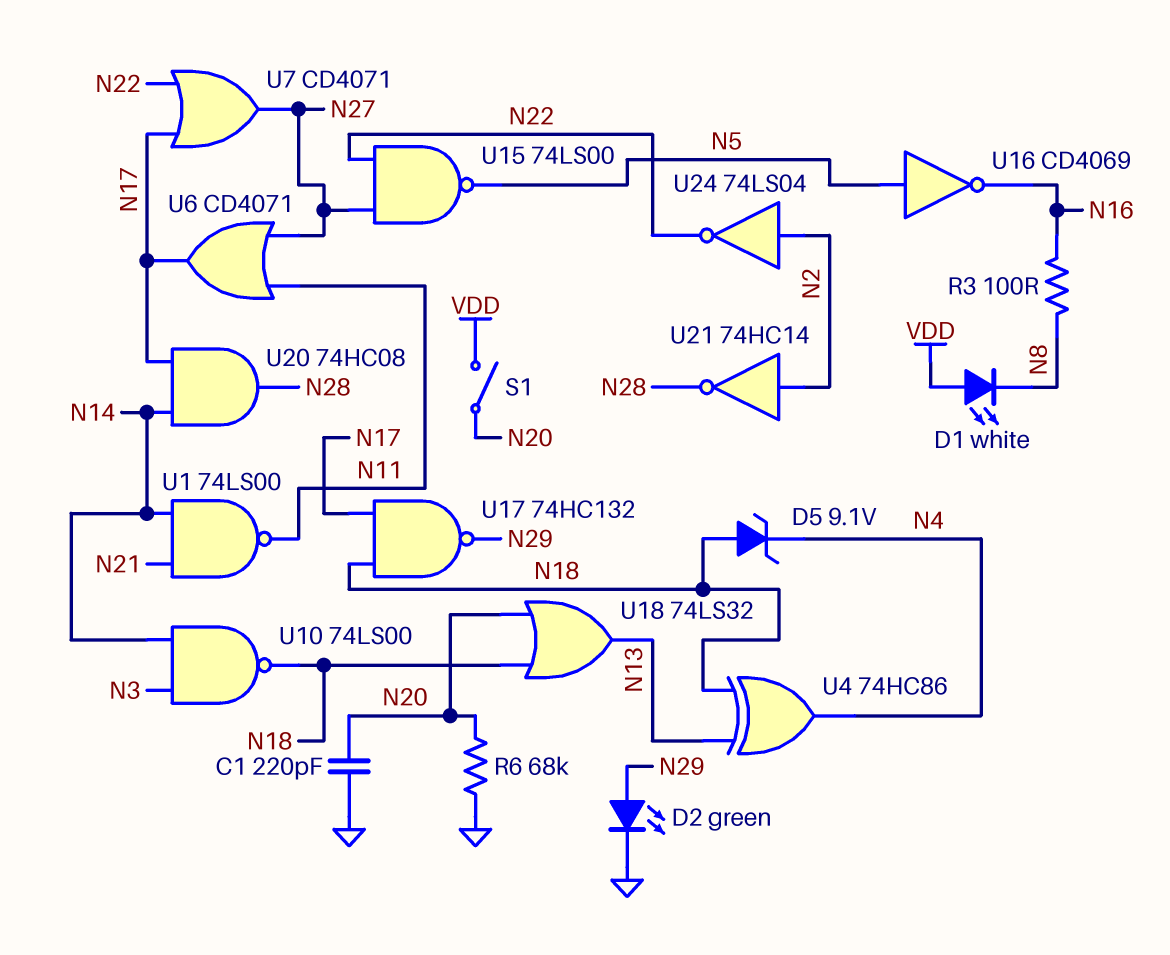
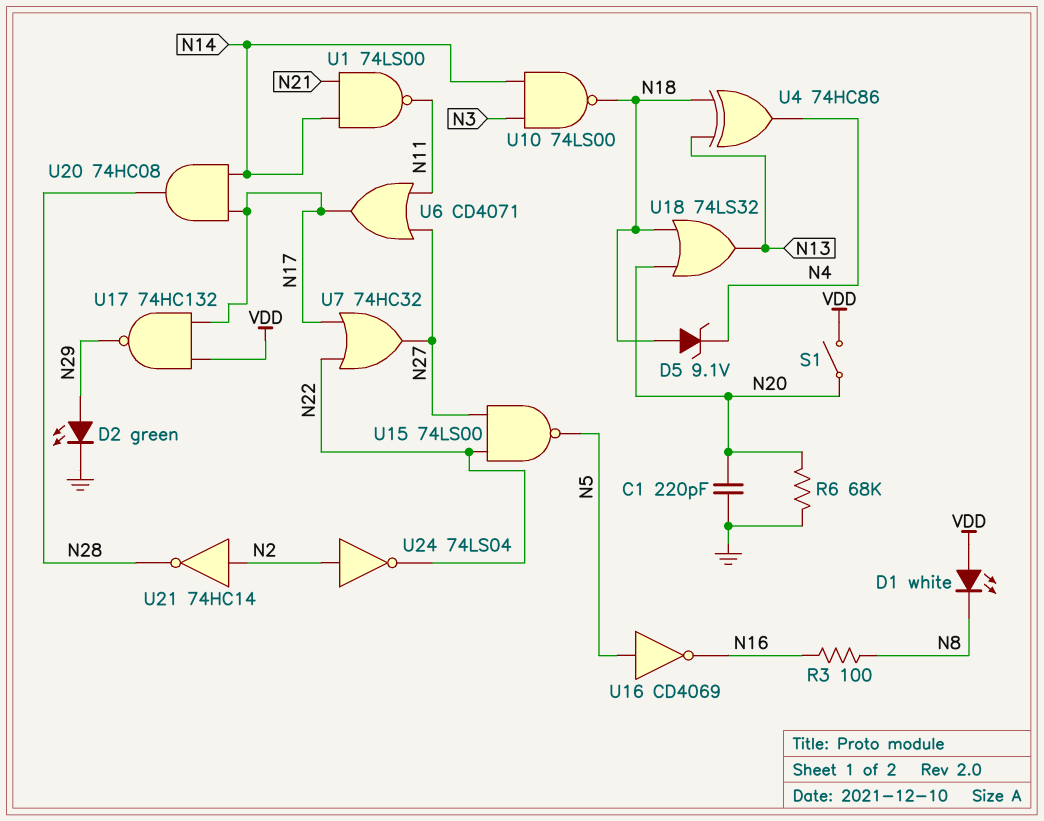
U7: OR CD4071 (in N17, in N22, out N27) -> OR 74HC32 (in N17, in N22, out N27)
U17: NAND 74HC132 (in N17, in N18, out N29) -> NAND 74HC132 (in N17, in VDD, out N29)

